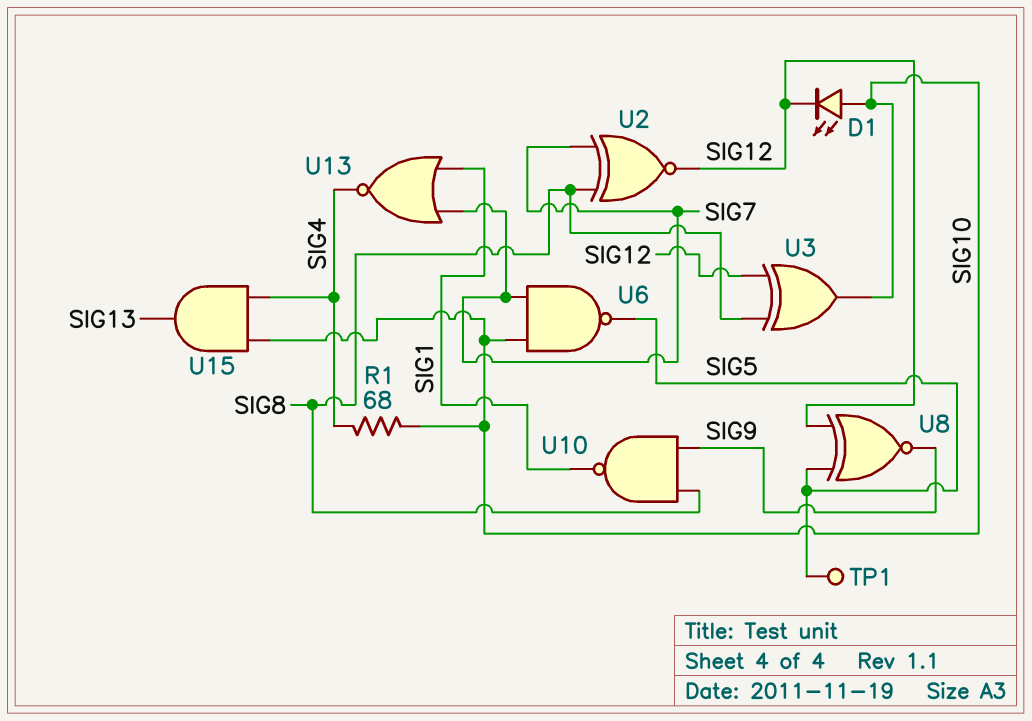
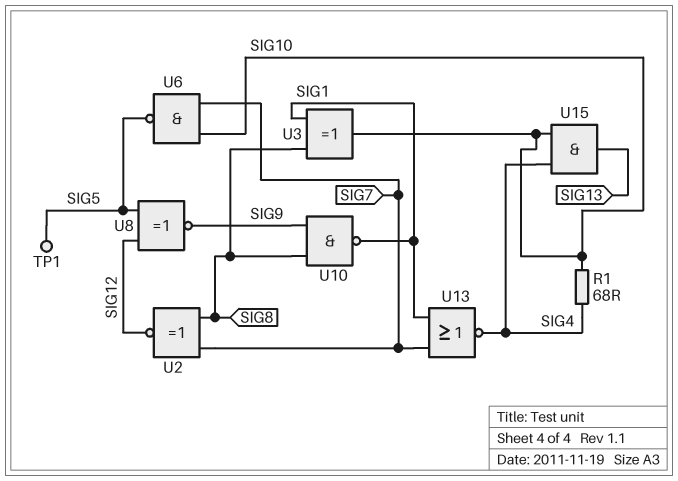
D1: LED (A SIG10, K SIG12) -> none
U3: XOR (in SIG8, in SIG12, out SIG10) -> XOR (in SIG1, in SIG8, out SIG10)

